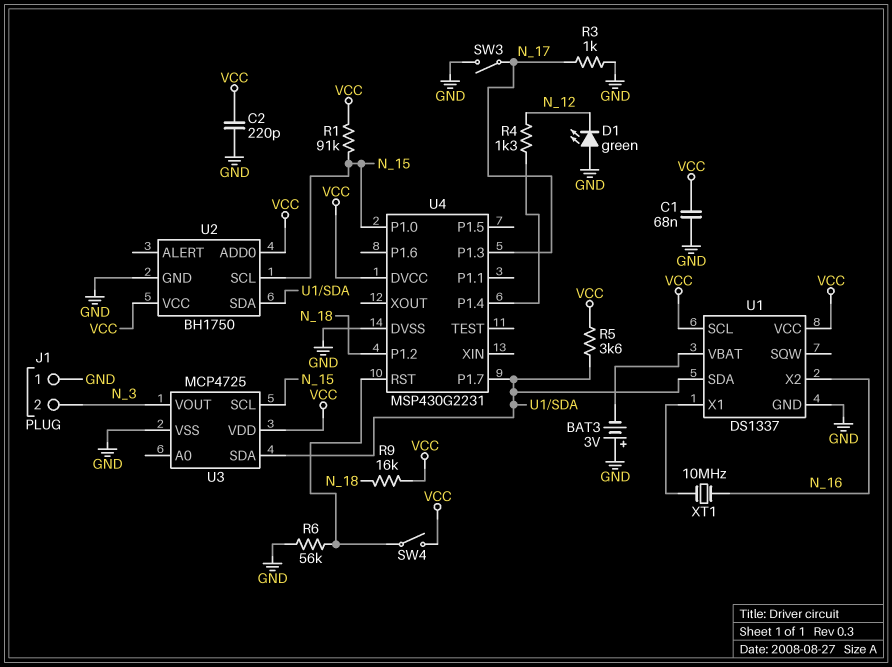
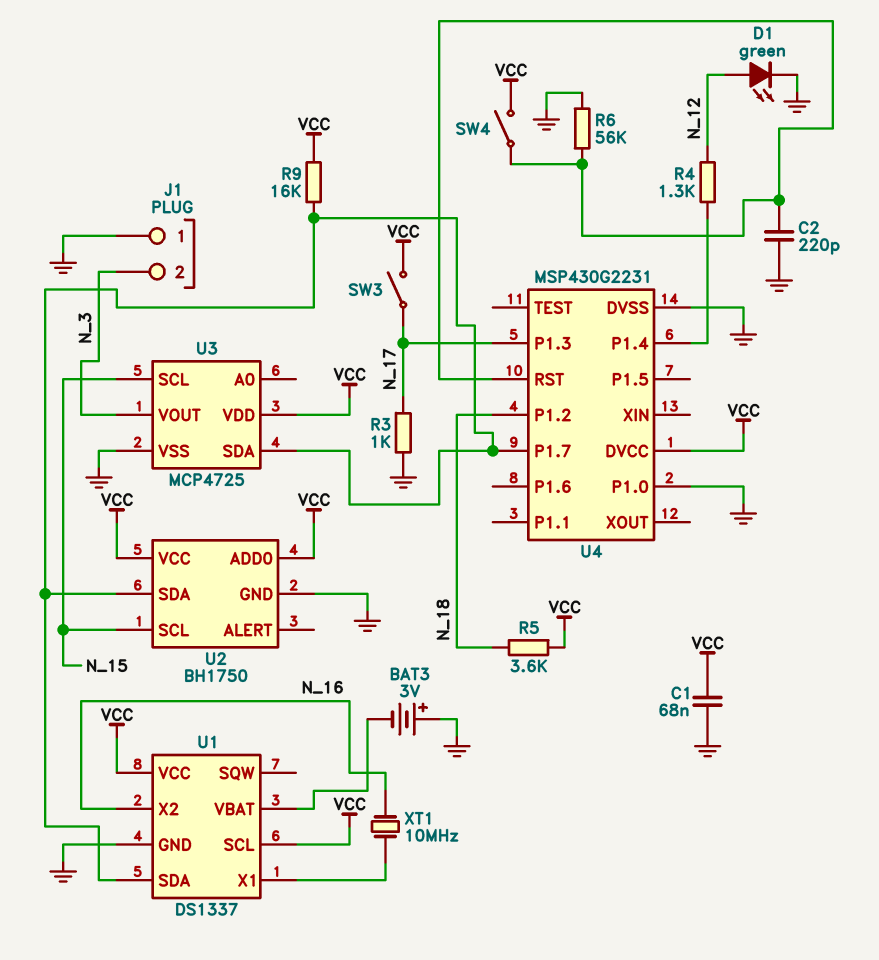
C2: 220pF (GND, VCC) -> 220pF (GND, U4/RST)
D1: LED green (A GND, K N_12) -> LED green (A N_12, K GND)
R1: 91k (N_15, VCC) -> none
R5: 3.6k (U1/SDA, VCC) -> 3.6k (N_18, VCC)
R9: 16k (N_18, VCC) -> 16k (U1/SDA, VCC)
SW3: switch (GND, N_17) -> switch (N_17, VCC)
U4 pin P1.0: N_15 -> GND

